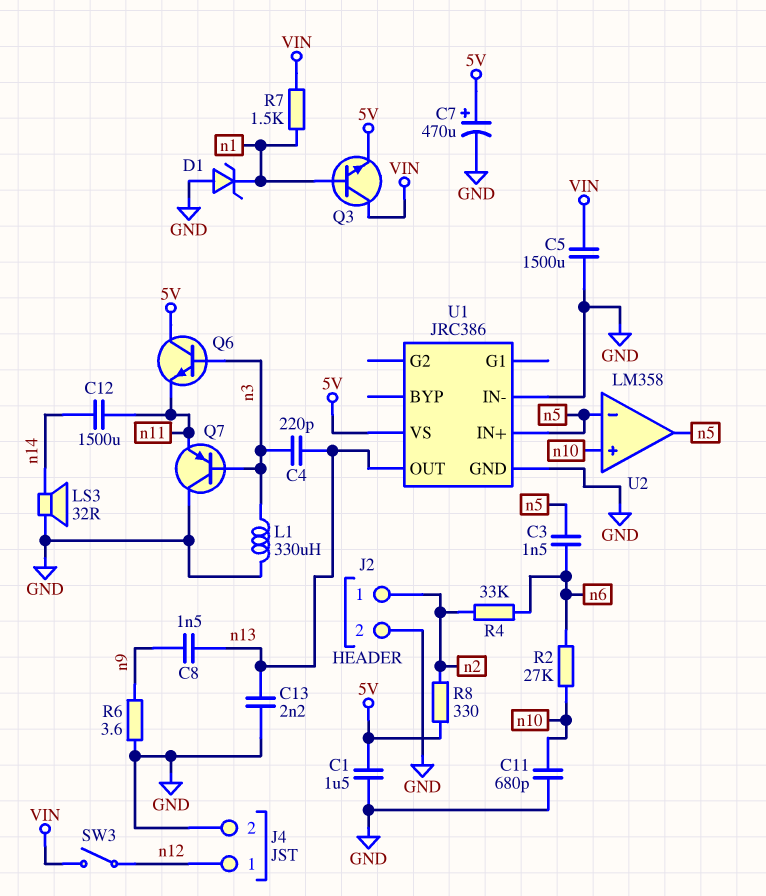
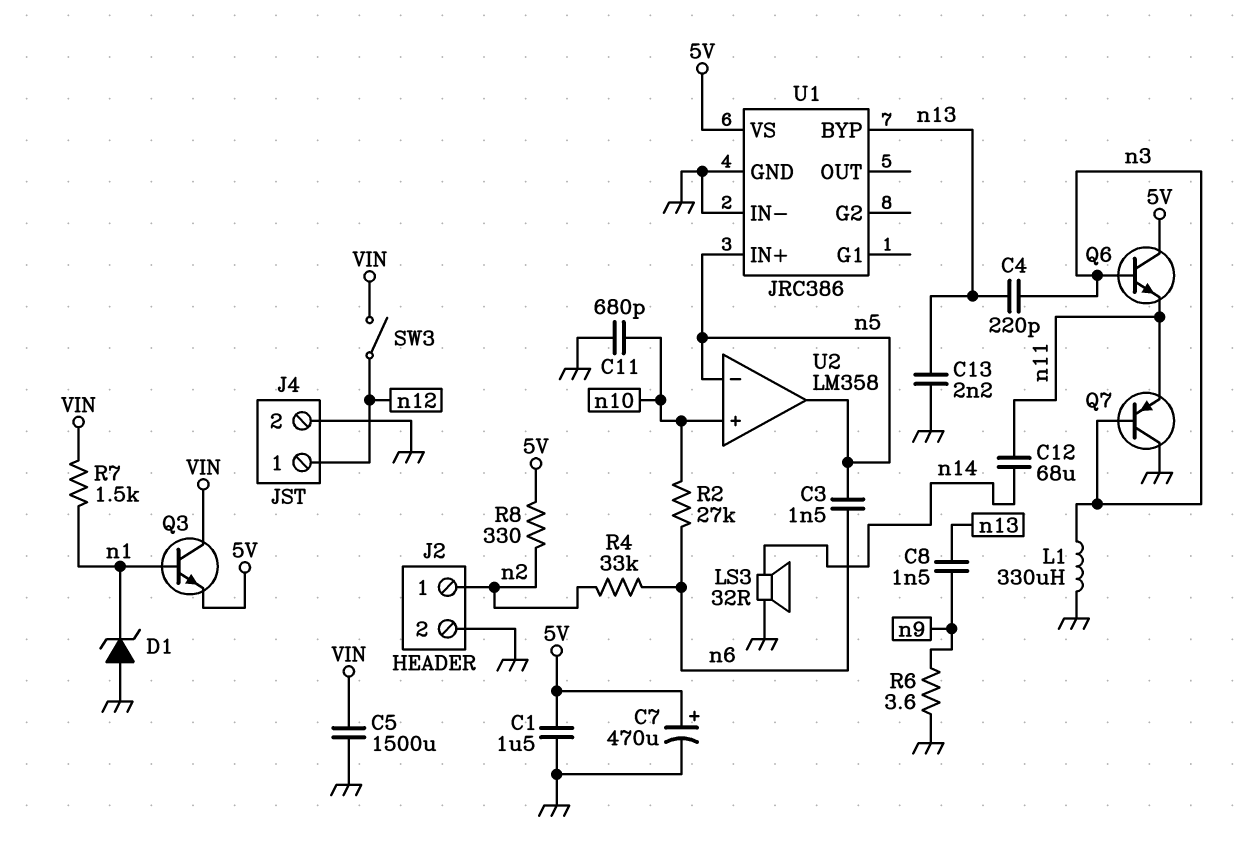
C12: 1500uF (n11, n14) -> 68uF (n11, n14)
U1 pin BYP: none -> n13
U1 pin OUT: n13 -> none

